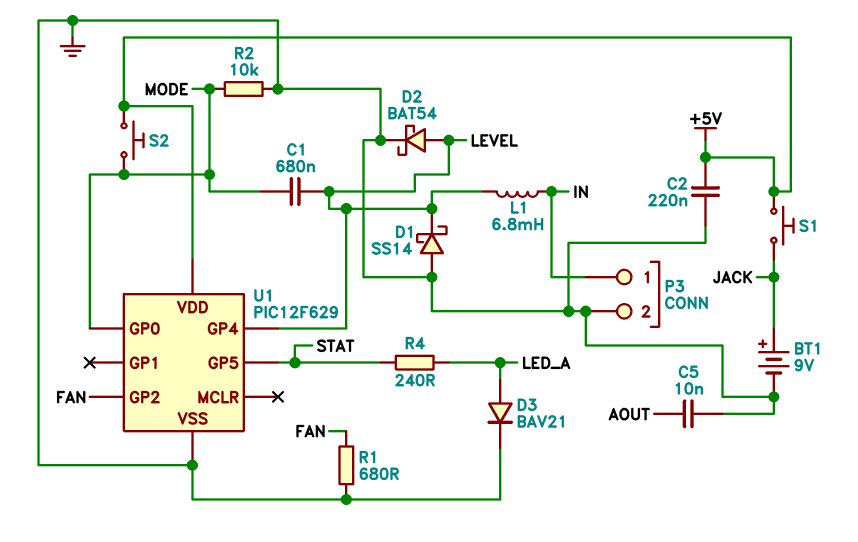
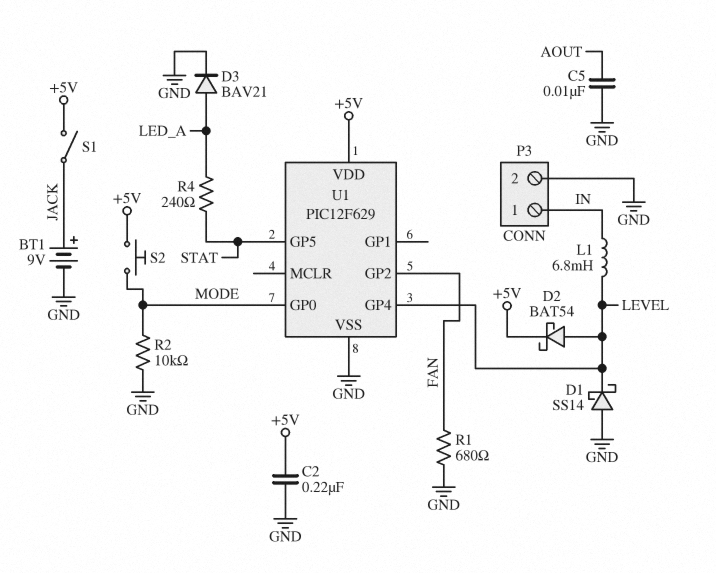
C1: 680nF (LEVEL, MODE) -> none
D2: schottky BAT54 (A LEVEL, K GND) -> schottky BAT54 (A LEVEL, K +5V)
S1: button (+5V, JACK) -> switch (+5V, JACK)

